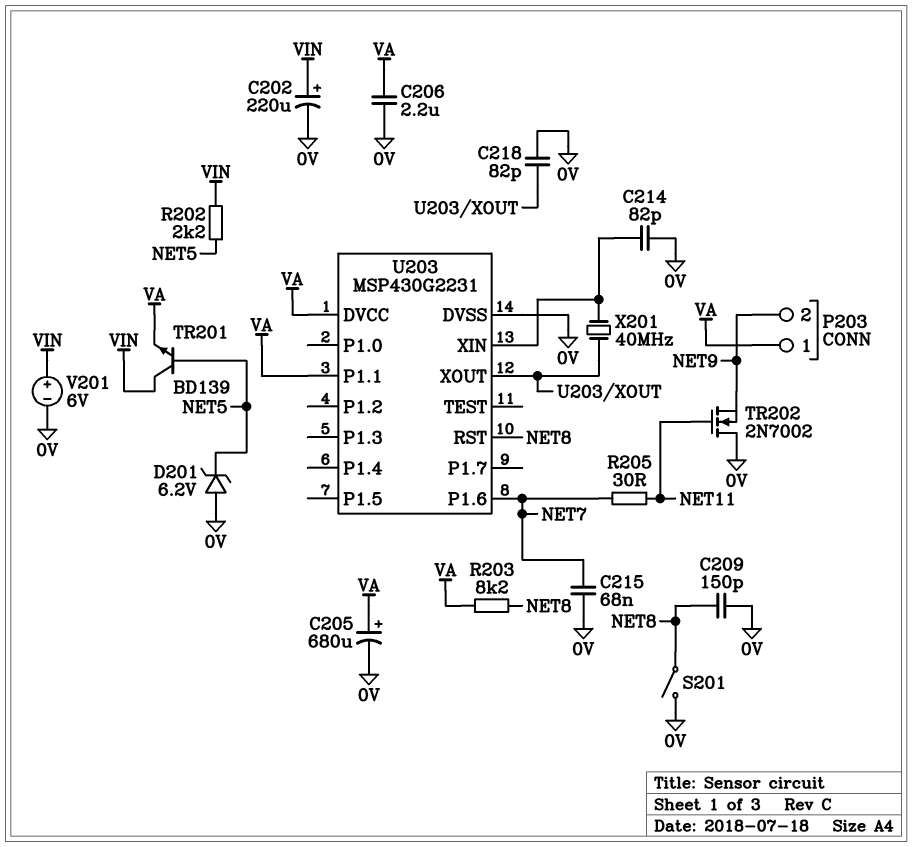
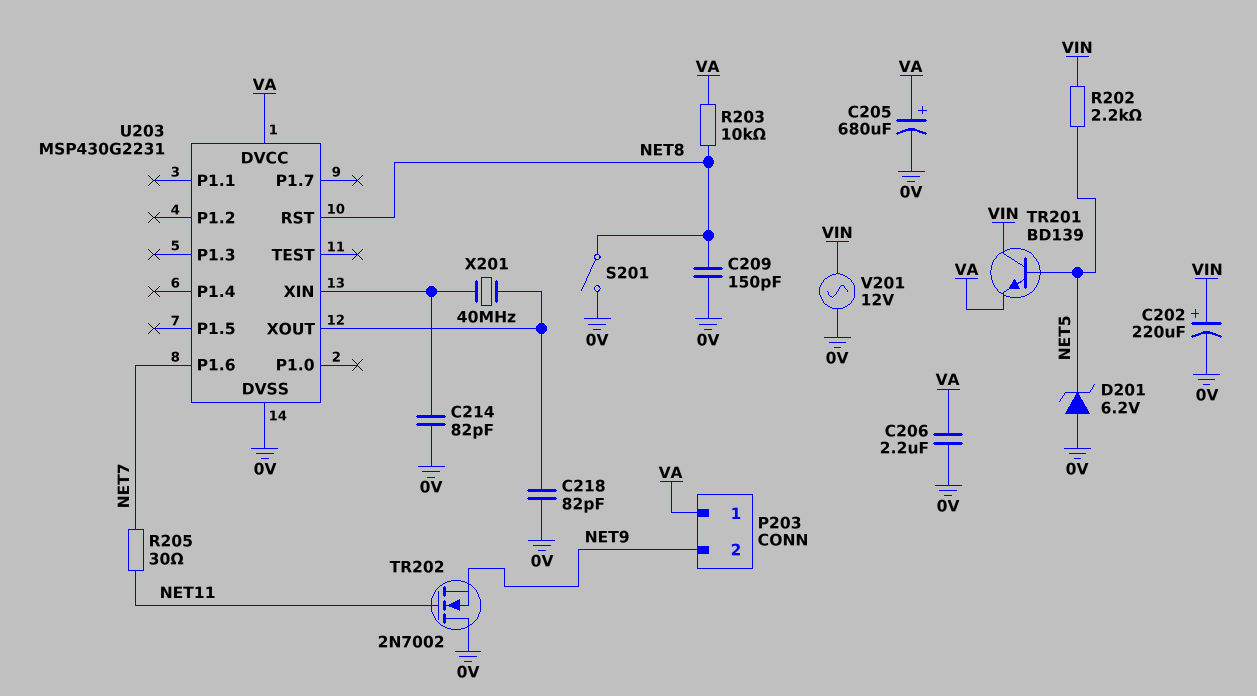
C215: 68nF (0V, NET7) -> none
R203: 8.2k (NET8, VA) -> 10k (NET8, VA)
U203 pin P1.1: VA -> none
V201: 6V (plus VIN, minus 0V) -> AC 12V (0V, VIN)

